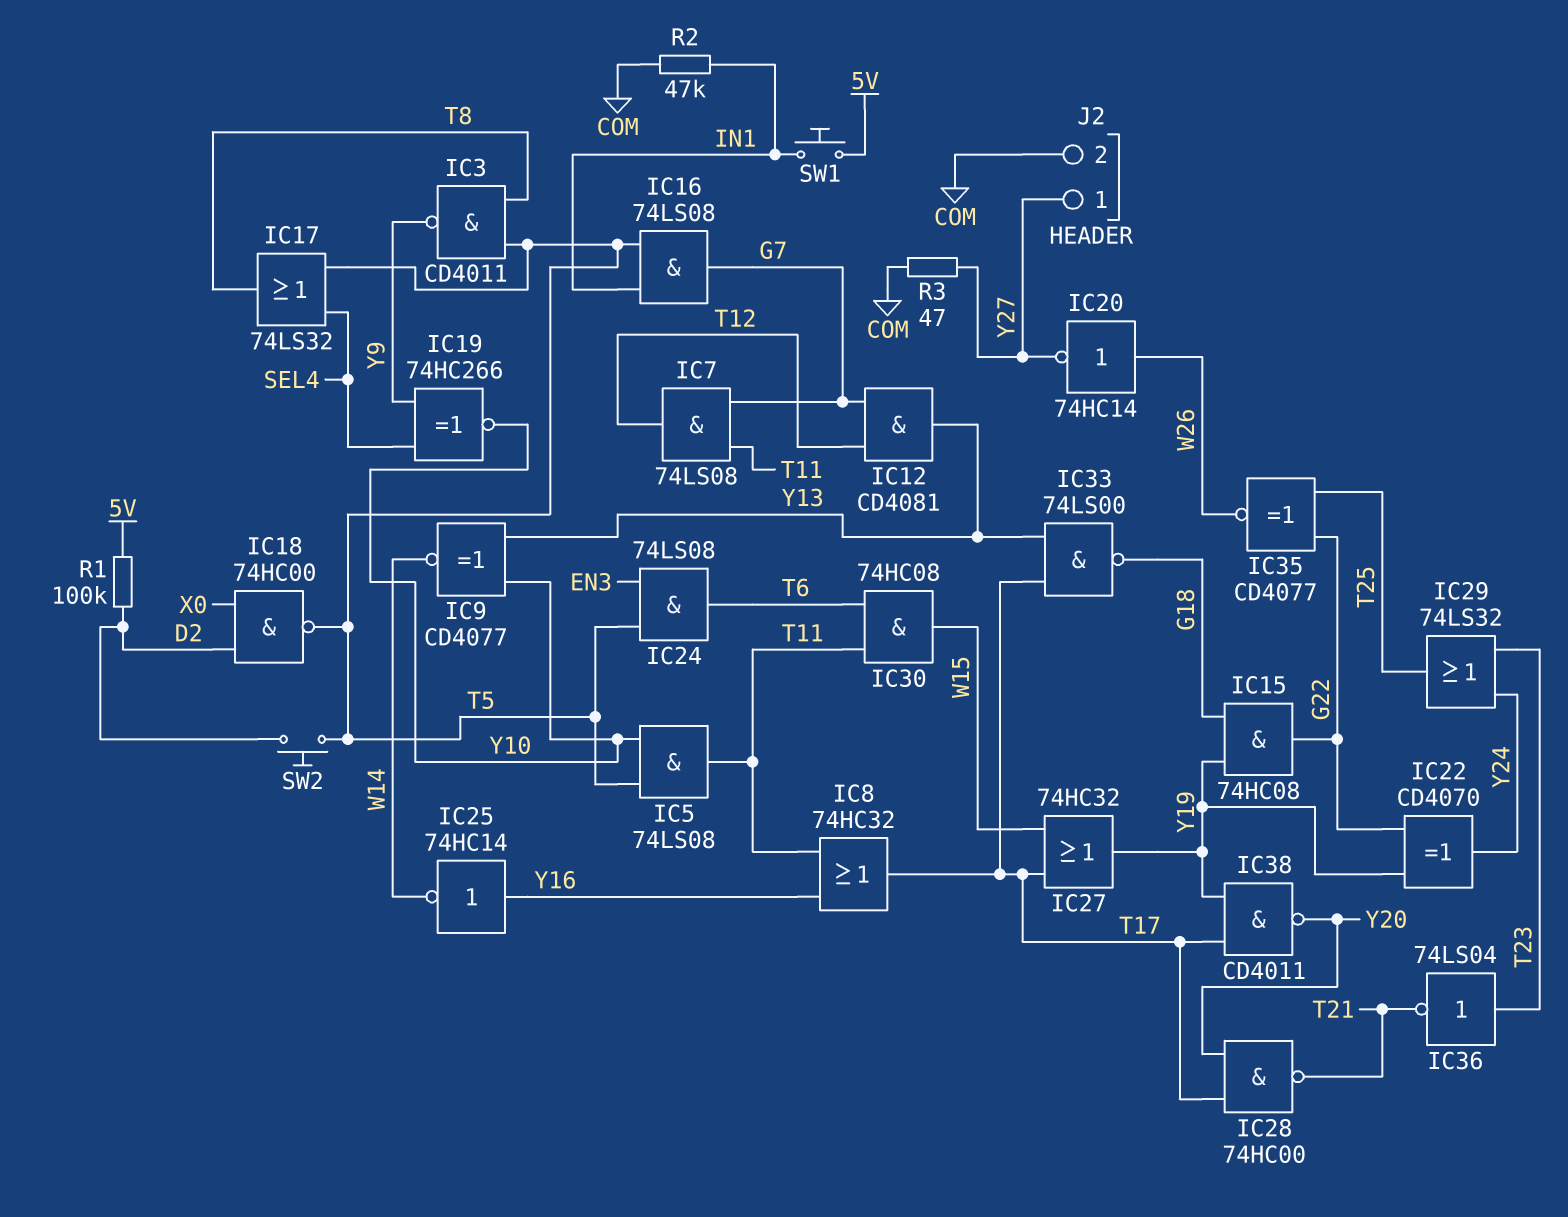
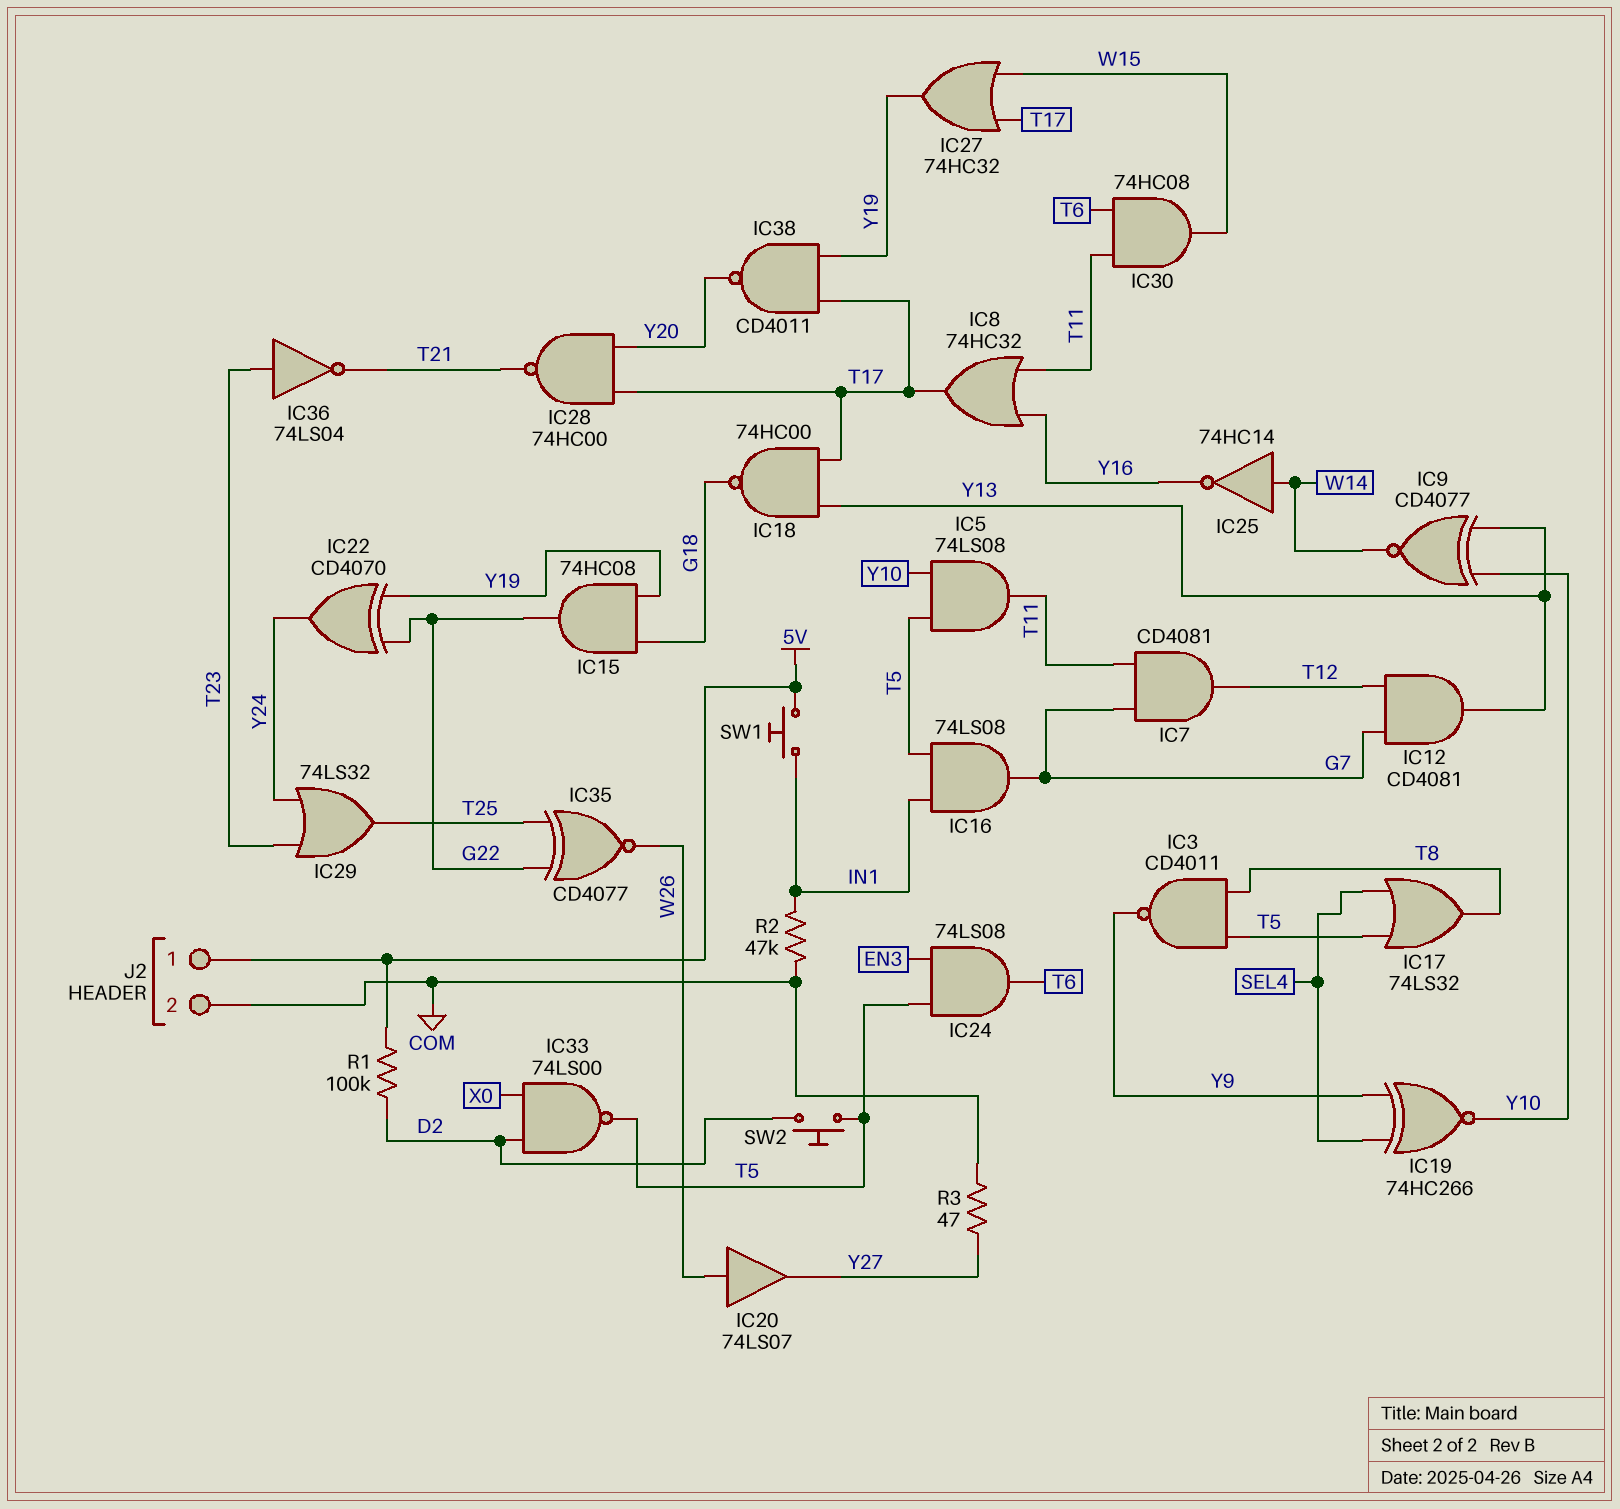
IC7: AND 74LS08 (in G7, in T11, out T12) -> AND CD4081 (in G7, in T11, out T12)
IC18: NAND 74HC00 (in D2, in X0, out T5) -> NAND 74HC00 (in T17, in Y13, out G18)
IC20: NOT 74HC14 (in W26, out Y27) -> buffer 74LS07 (in W26, out Y27)
IC25: NOT 74HC14 (in Y16, out W14) -> NOT 74HC14 (in W14, out Y16)
IC33: NAND 74LS00 (in T17, in Y13, out G18) -> NAND 74LS00 (in D2, in X0, out T5)
J2 pin 1: Y27 -> 5V

